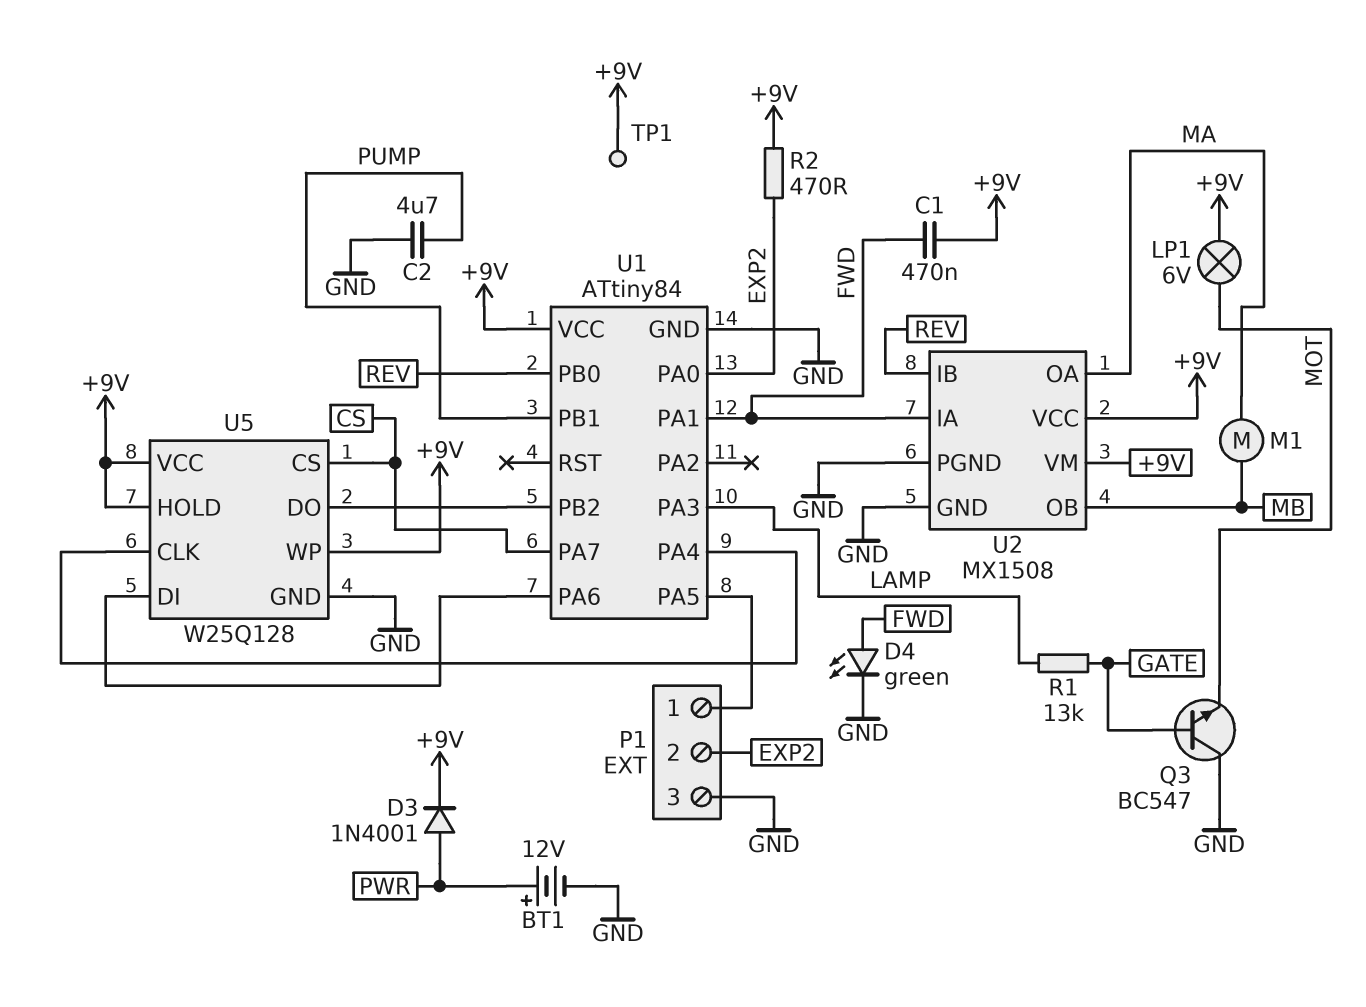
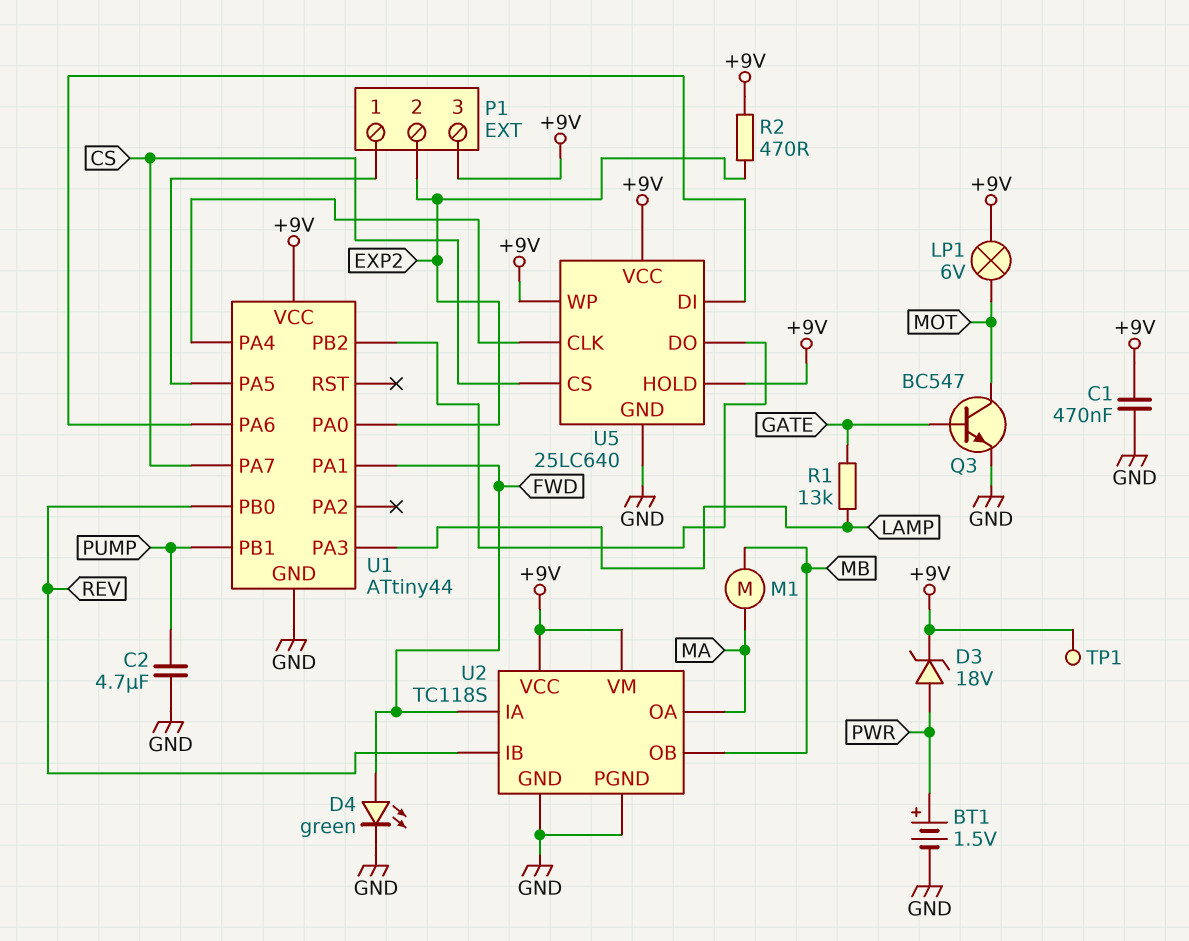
BT1: 12V (plus PWR, minus GND) -> 1.5V (plus PWR, minus GND)
C1: 470nF (+9V, FWD) -> 470nF (+9V, GND)
D3: diode 1N4001 (A PWR, K +9V) -> zener 18V (A PWR, K +9V)
P1 pin 3: GND -> +9V
Q3: NPN BC547 (B GATE, C GND, E MOT) -> NPN BC547 (B GATE, C MOT, E GND)
U1: ATtiny84 -> ATtiny44
U2: MX1508 -> TC118S
U5: W25Q128 -> 25LC640

